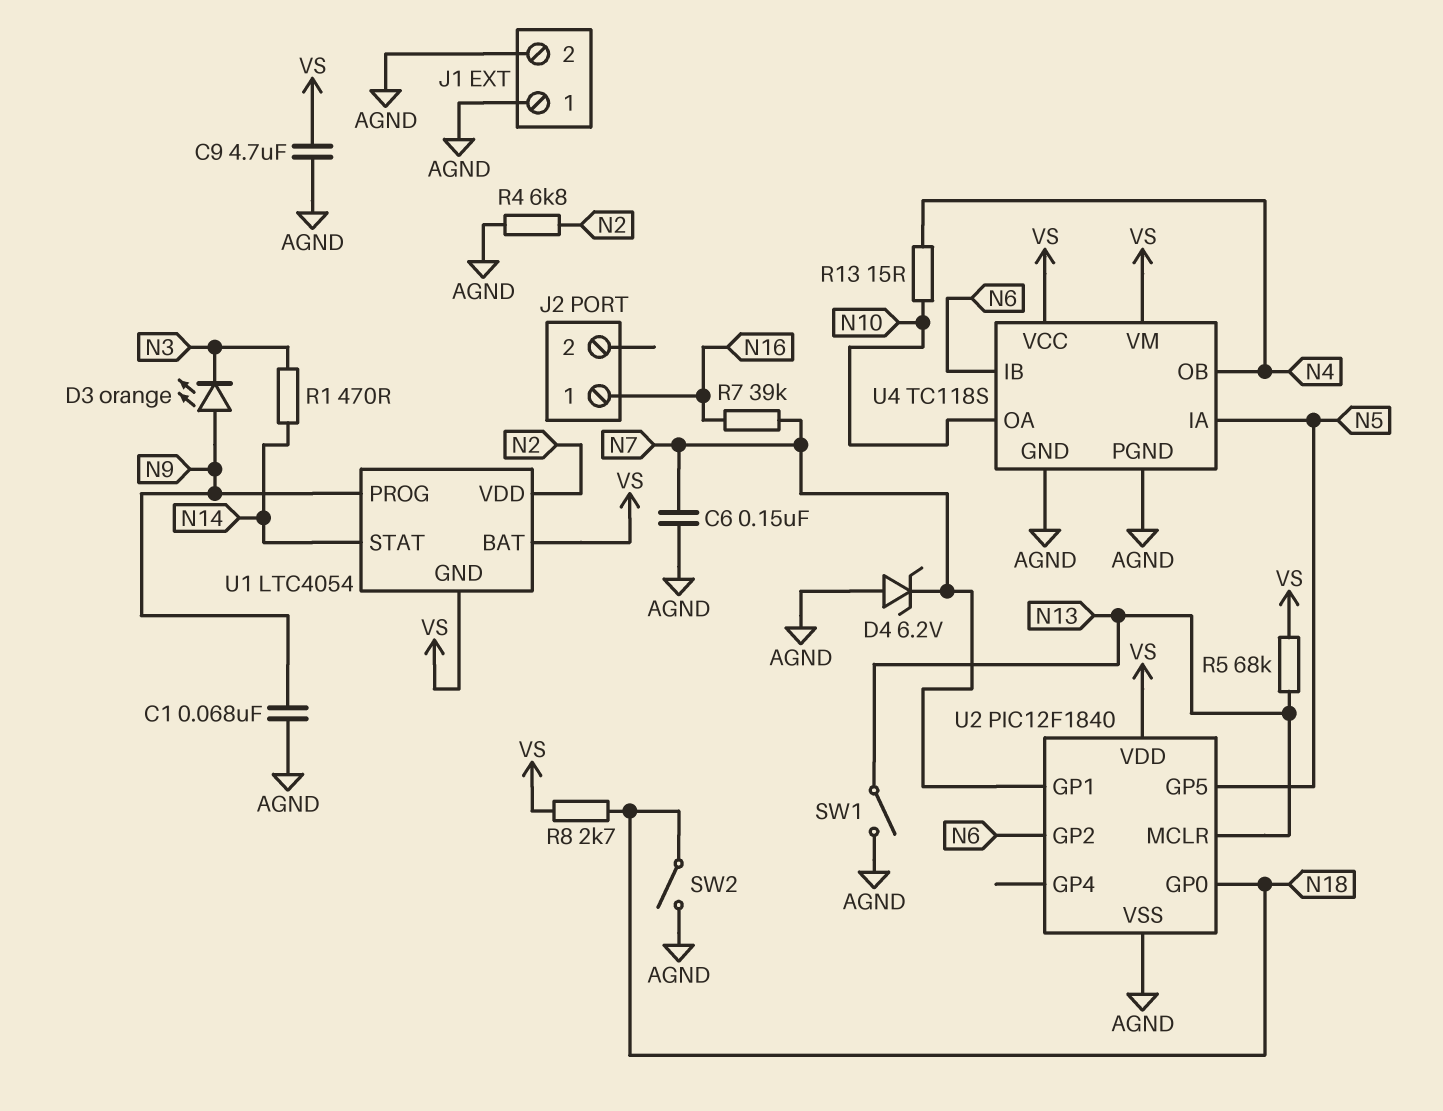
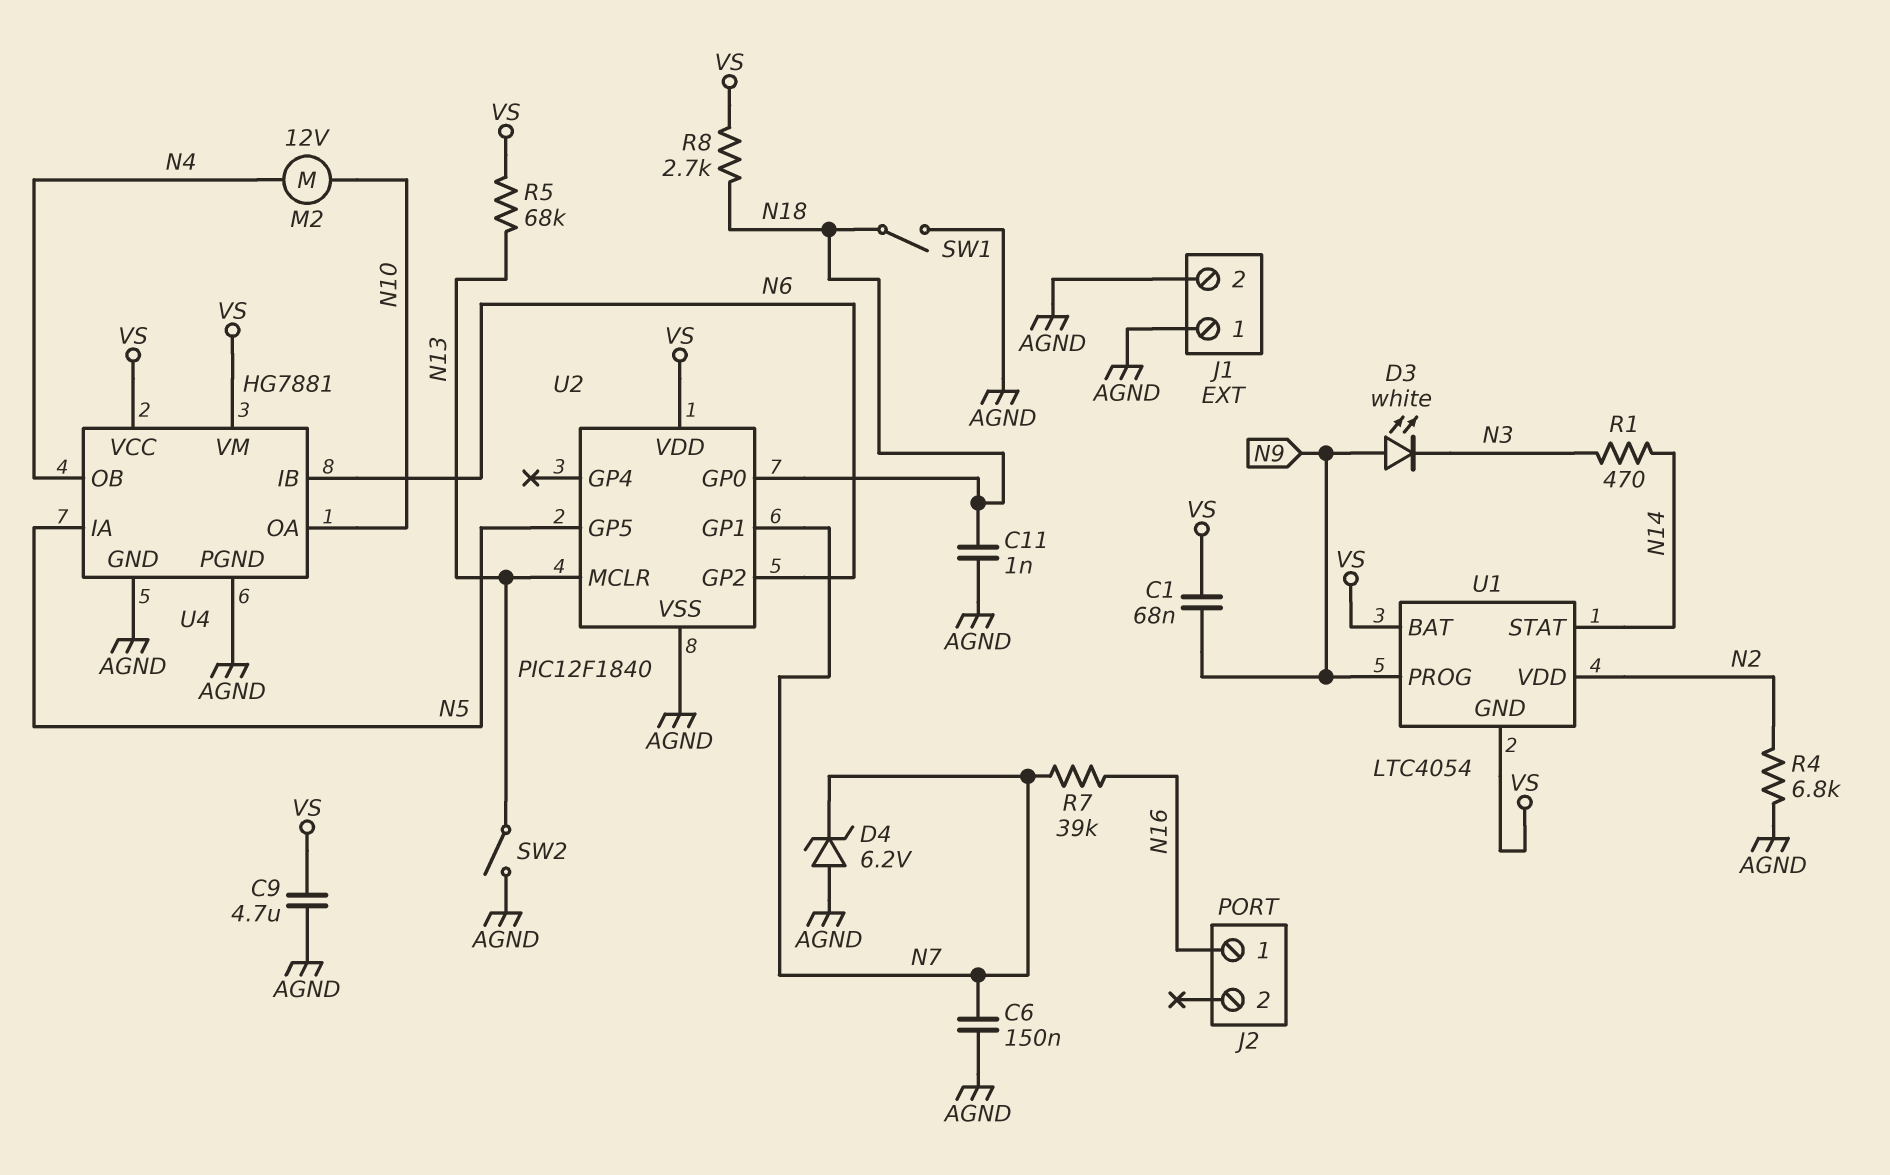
C1: 68nF (AGND, N9) -> 68nF (N9, VS)
C11: none -> 1nF (AGND, N18)
D3: LED orange (A N9, K N3) -> LED white (A N9, K N3)
M2: none -> motor 12V (N4, N10)
R13: 15 (N4, N10) -> none
SW1: switch (AGND, N13) -> switch (AGND, N18)
SW2: switch (AGND, N18) -> switch (AGND, N13)
U4: TC118S -> HG7881

